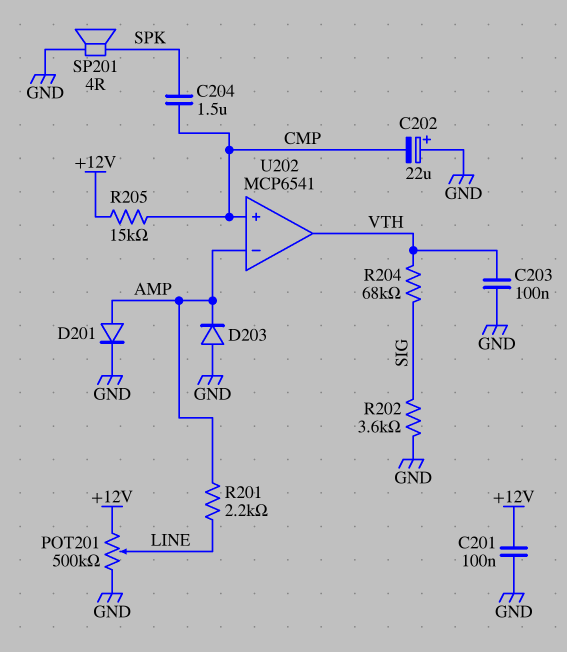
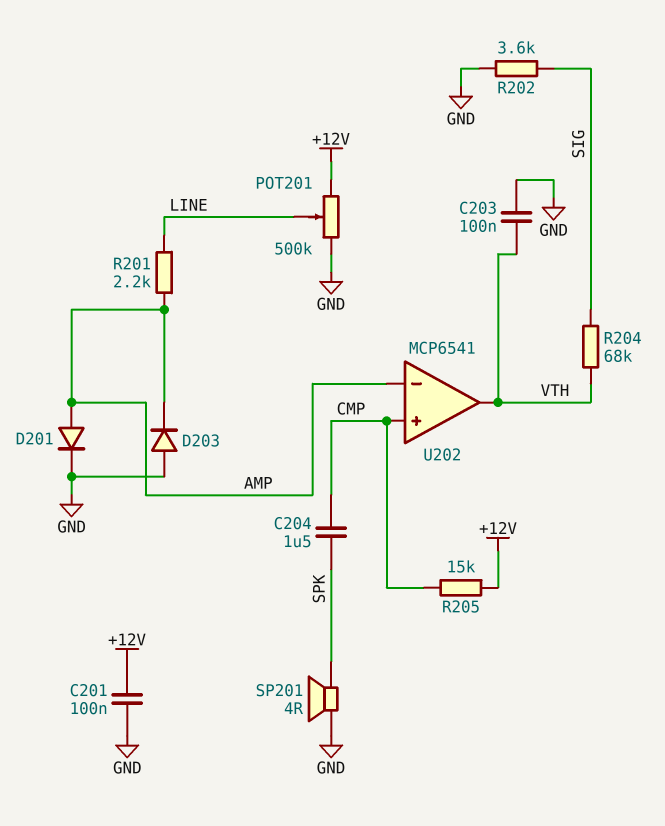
C202: 22uF (plus GND, minus CMP) -> none

